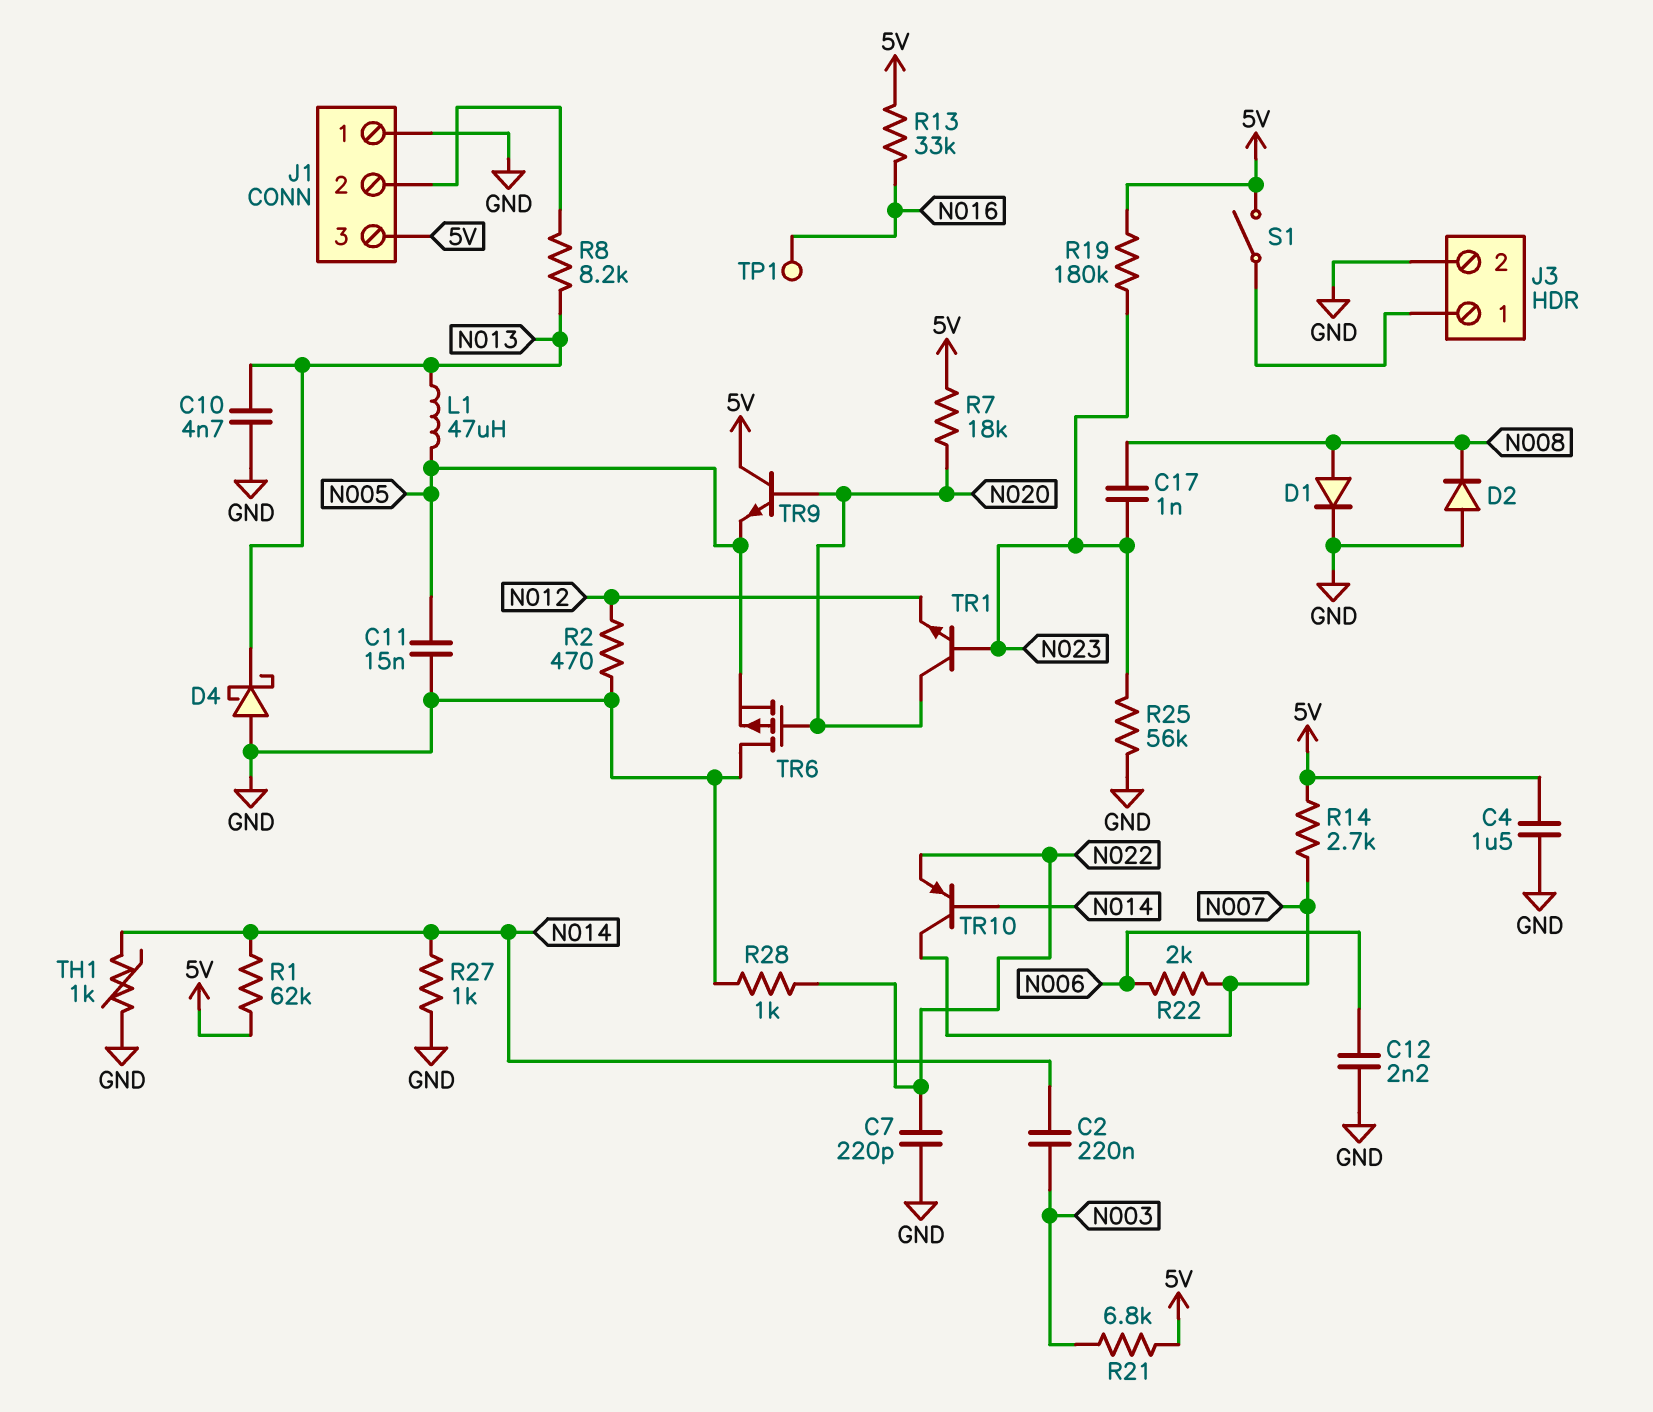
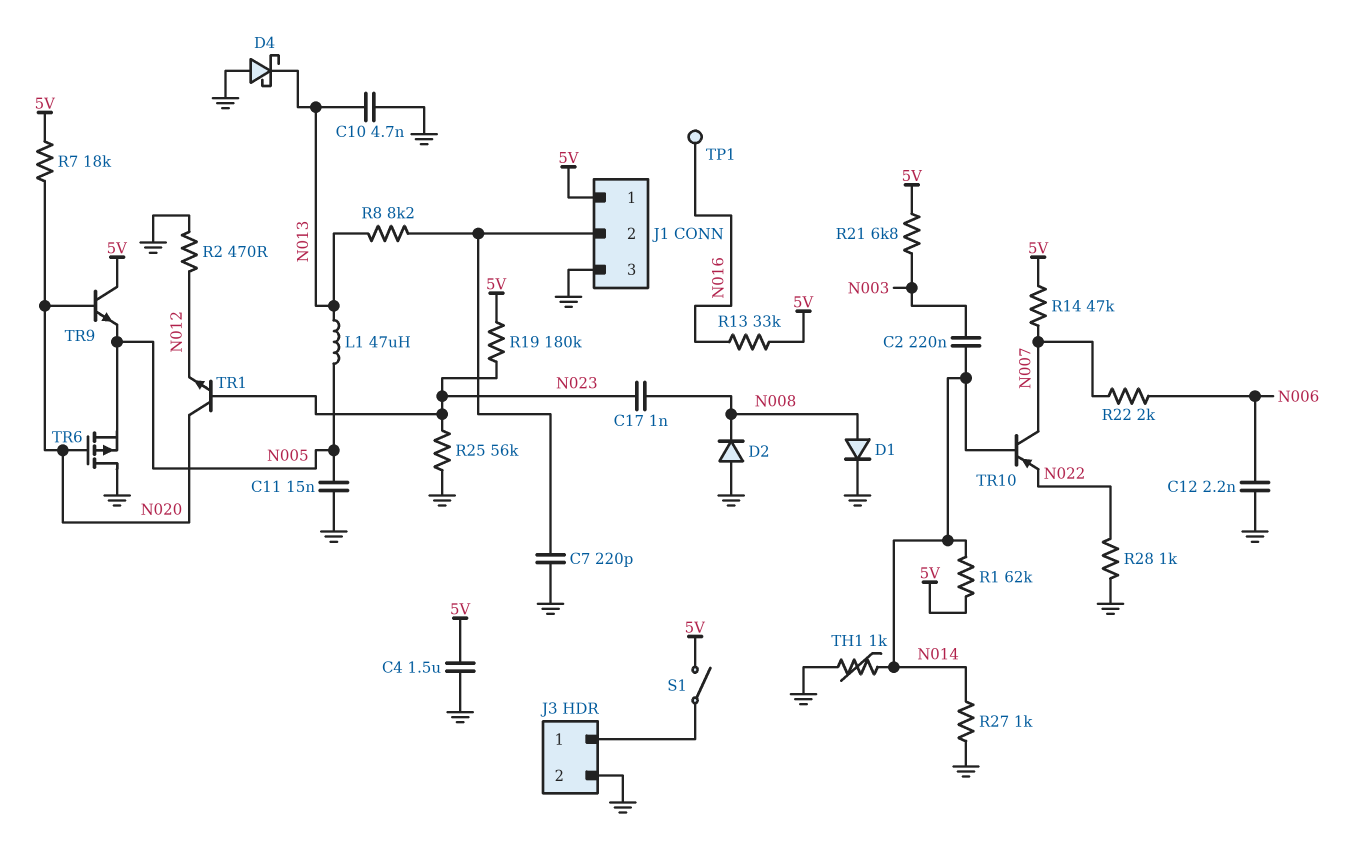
C7: 220pF (GND, N022) -> 220pF (GND, J1/2)
J1 pin 1: GND -> 5V
J1 pin 3: 5V -> GND
R14: 2.7k (5V, N007) -> 47k (5V, N007)

